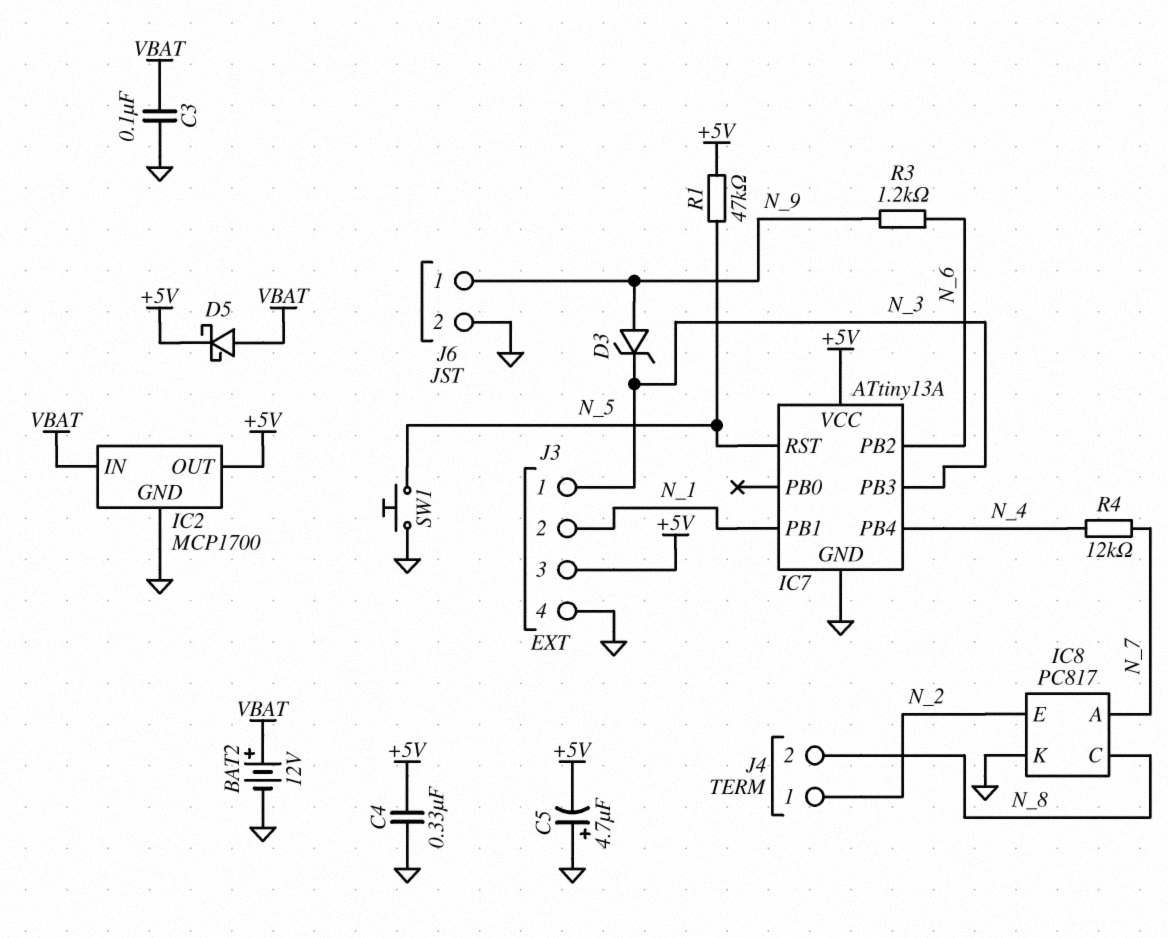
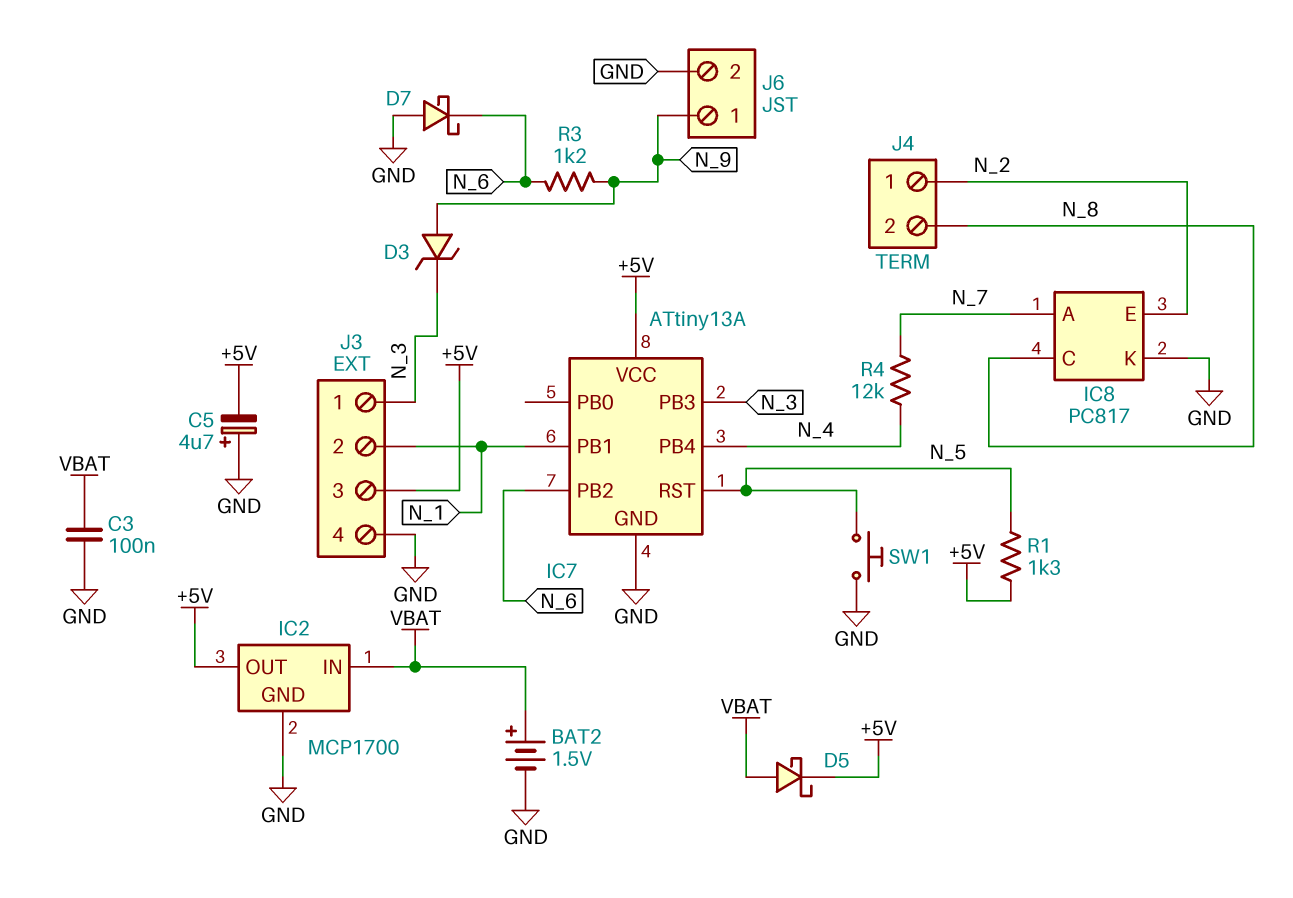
BAT2: 12V (plus VBAT, minus GND) -> 1.5V (plus VBAT, minus GND)
C4: 330nF (+5V, GND) -> none
D7: none -> schottky (A GND, K N_6)
R1: 47k (+5V, N_5) -> 1.3k (+5V, N_5)

